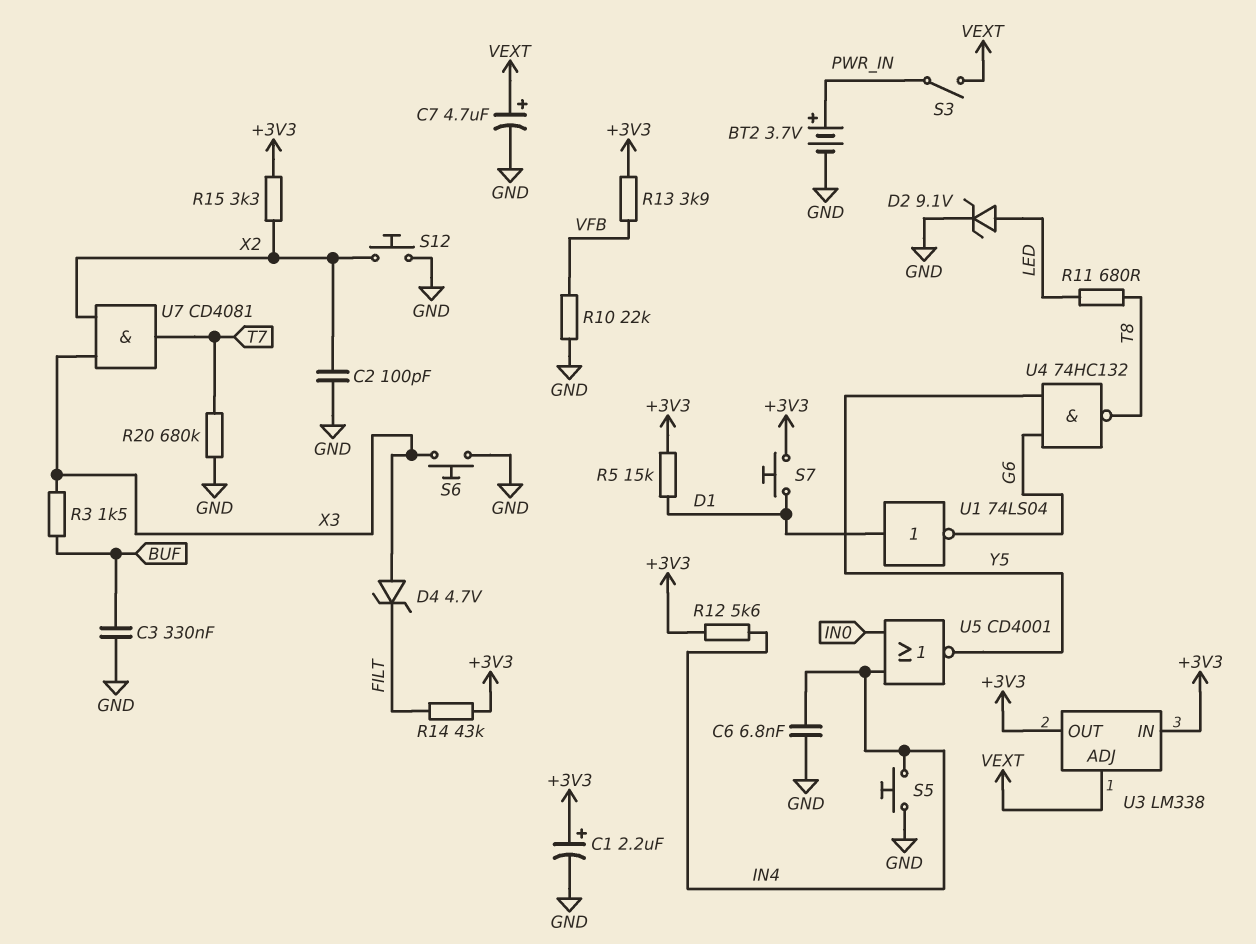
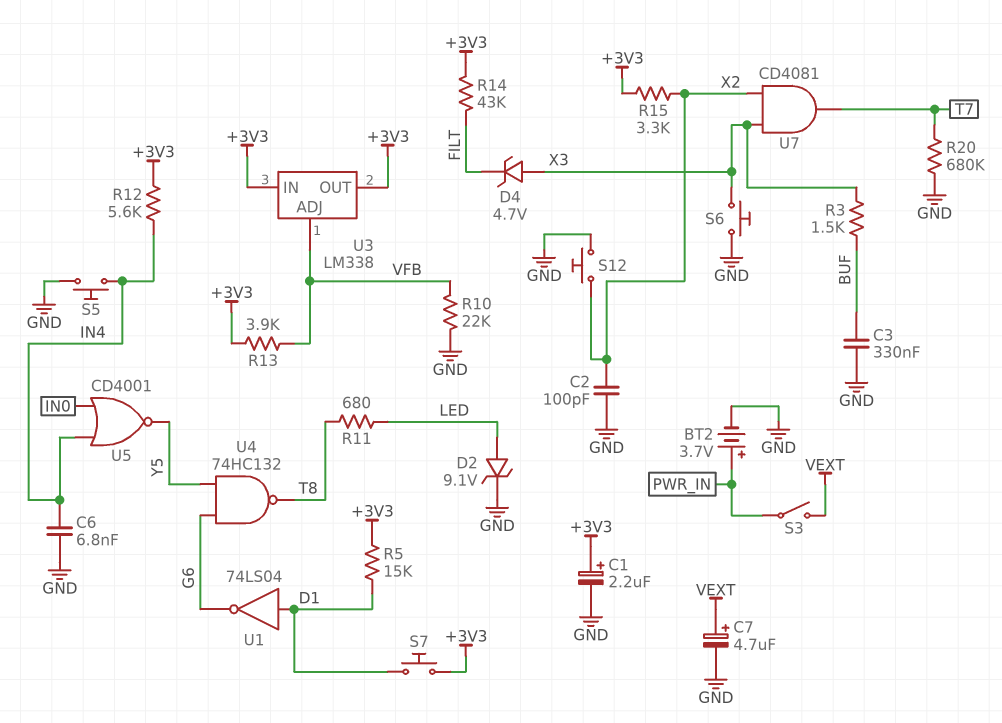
U3 pin ADJ: VEXT -> VFB

